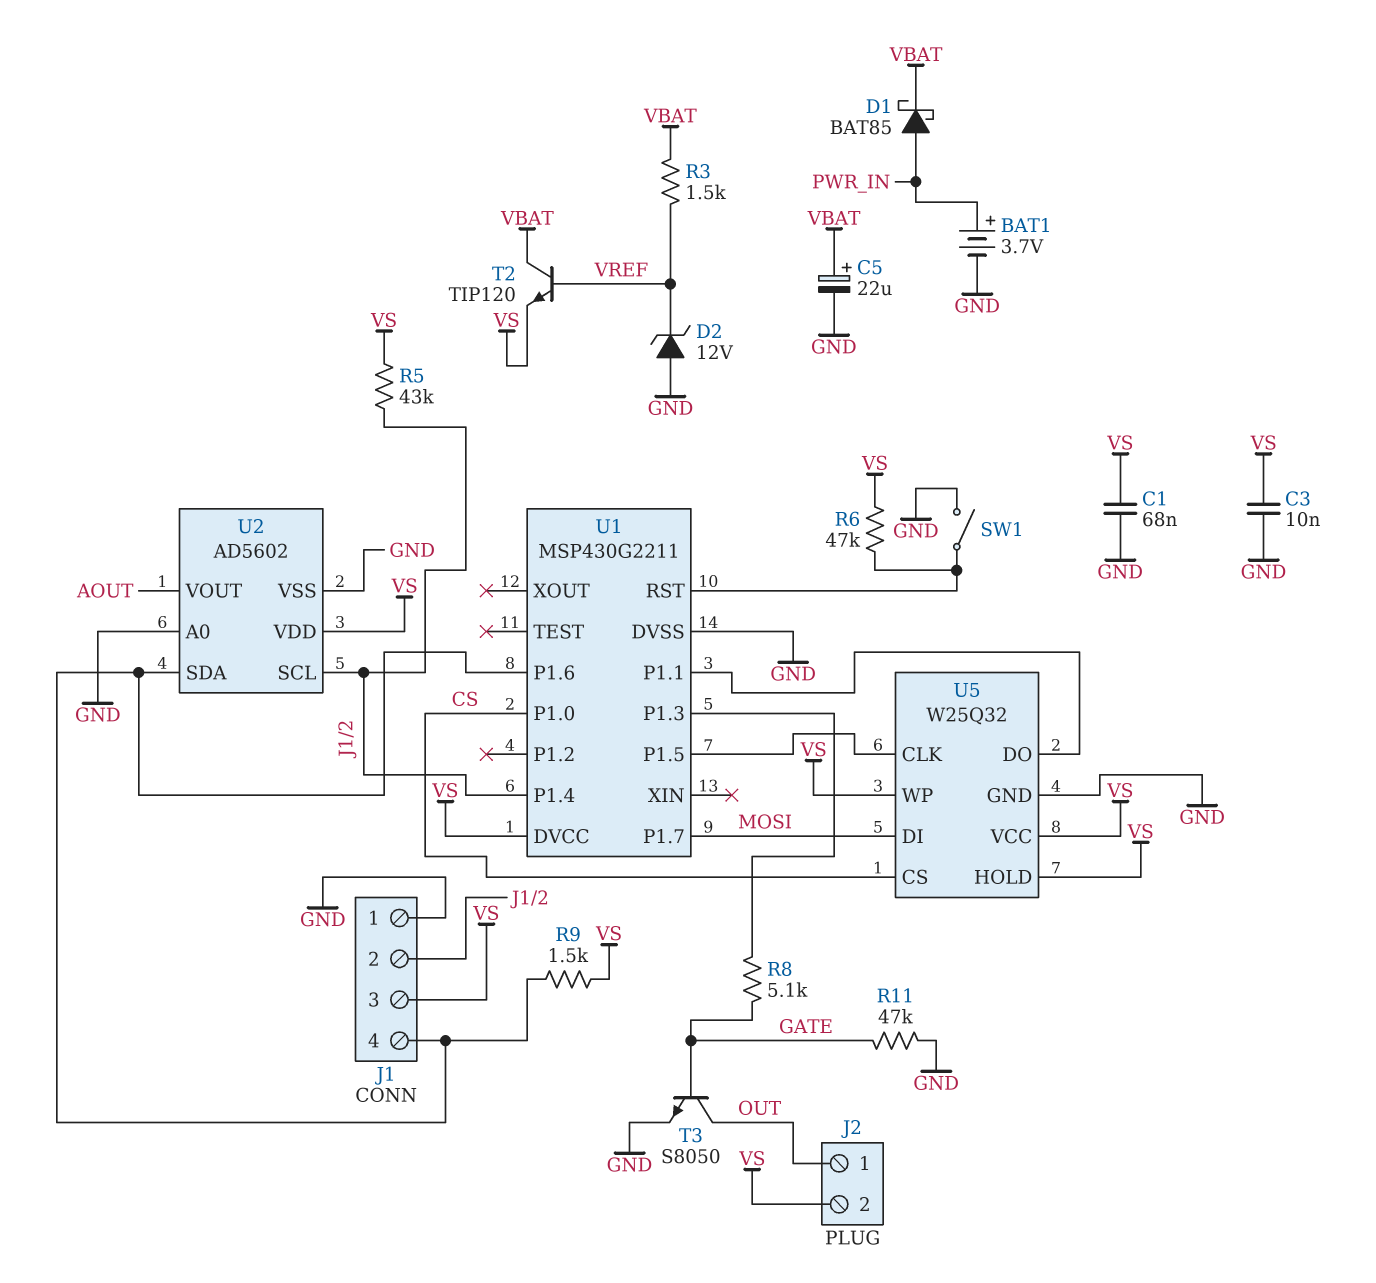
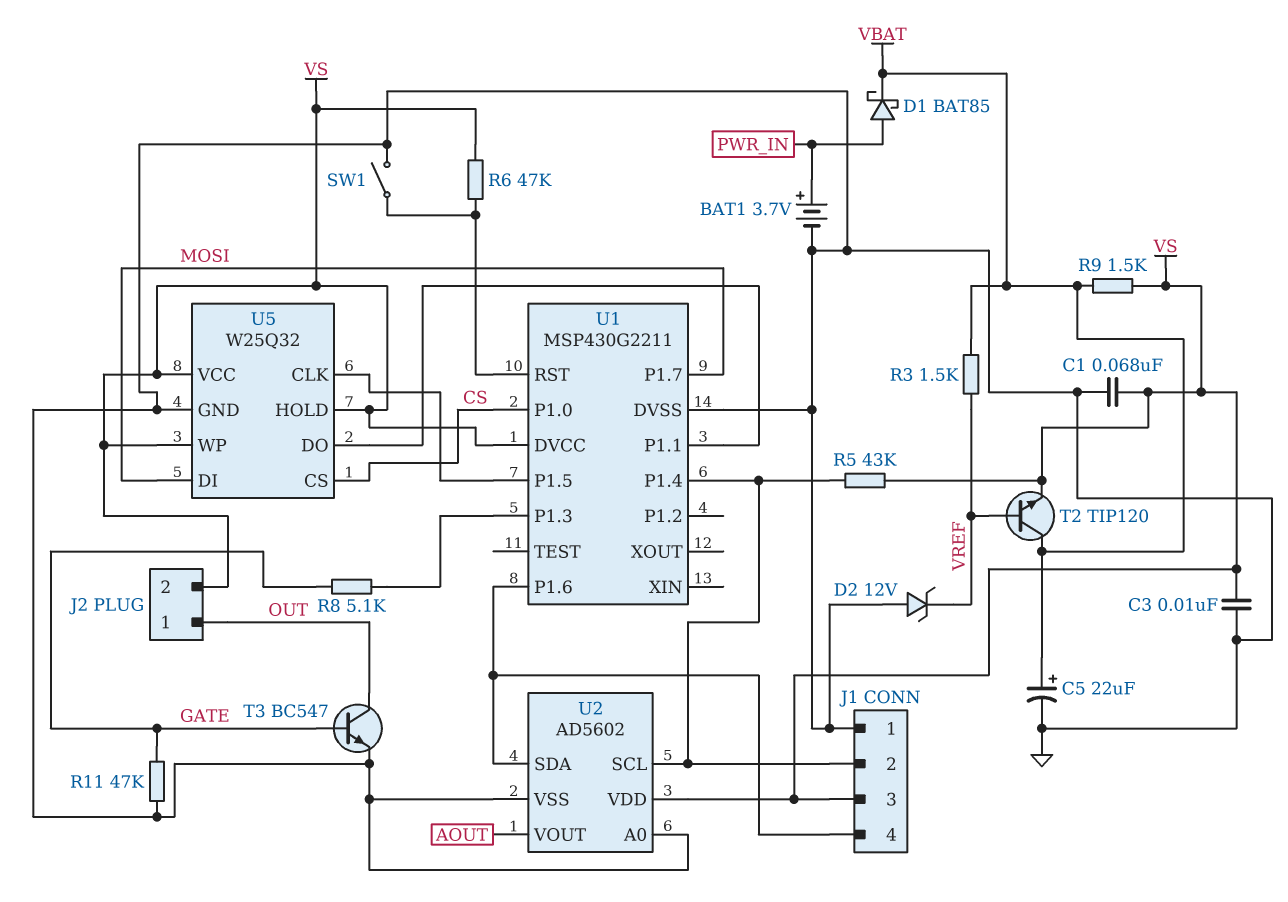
R9: 1.5k (J1/4, VS) -> 1.5k (VBAT, VS)
T3: NPN S8050 (B GATE, C OUT, E GND) -> NPN BC547 (B GATE, C OUT, E GND)

